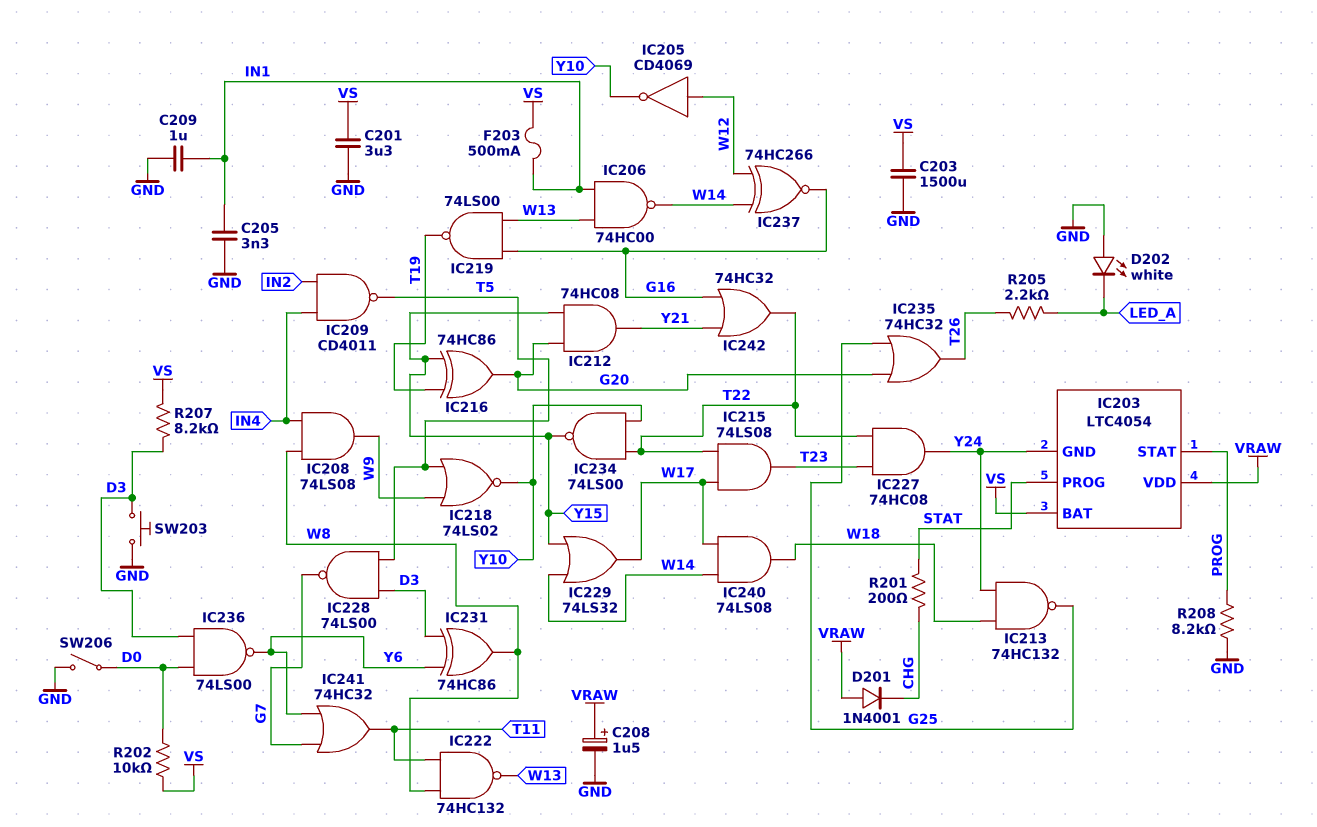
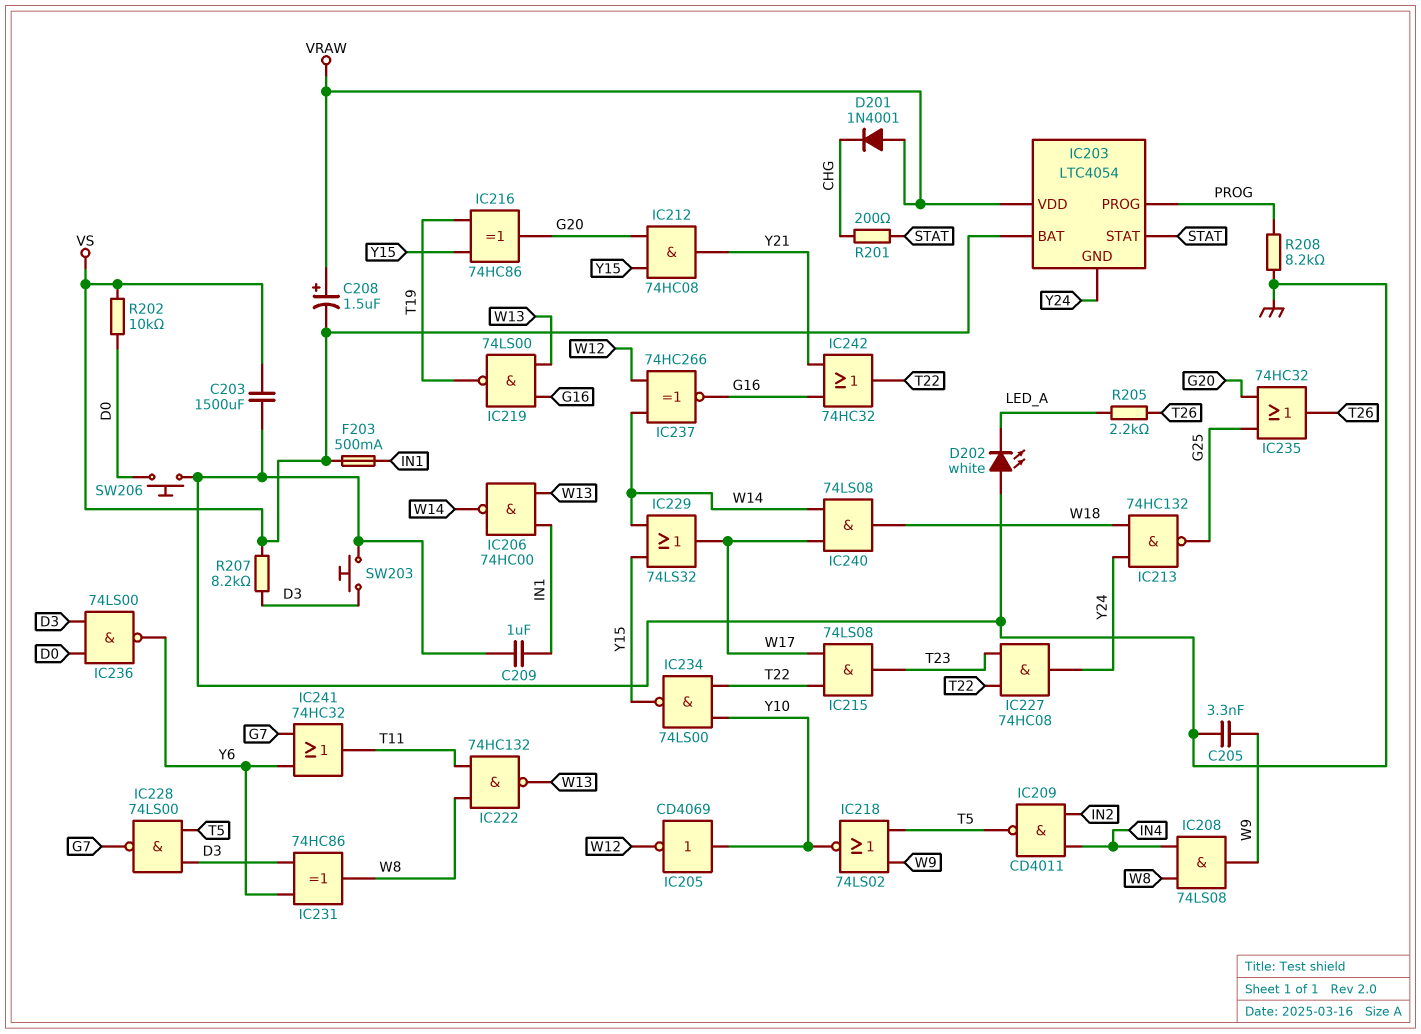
C201: 3.3uF (GND, VS) -> none
C205: 3.3nF (GND, IN1) -> 3.3nF (GND, W9)
C208: 1.5uF (plus VRAW, minus GND) -> 1.5uF (plus VRAW, minus VS)
IC203 pin PROG: STAT -> PROG
IC203 pin STAT: PROG -> STAT
IC205: NOT CD4069 (in W12, out Y10) -> NOT CD4069 (in Y10, out W12)
SW206: switch (D0, GND) -> button (D0, GND)

